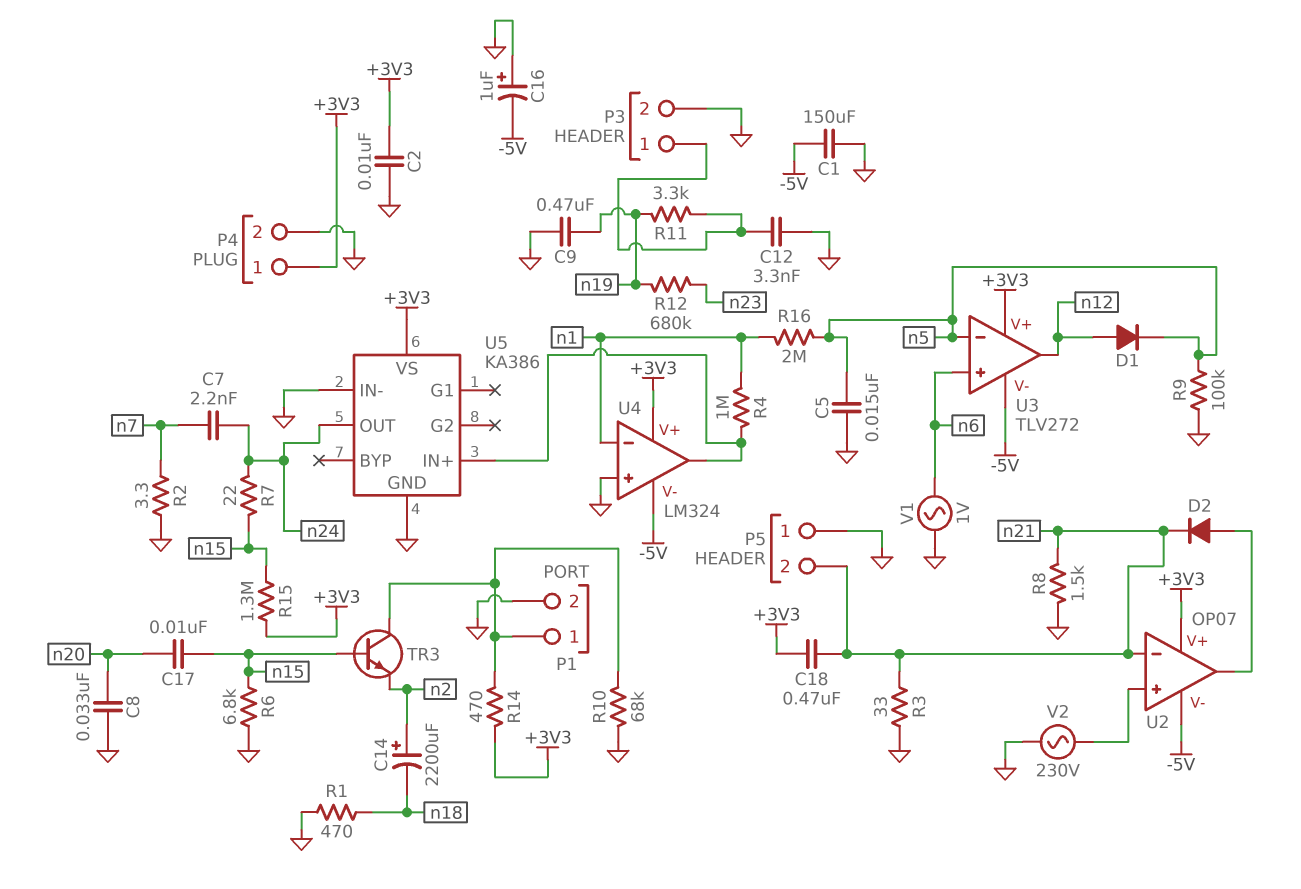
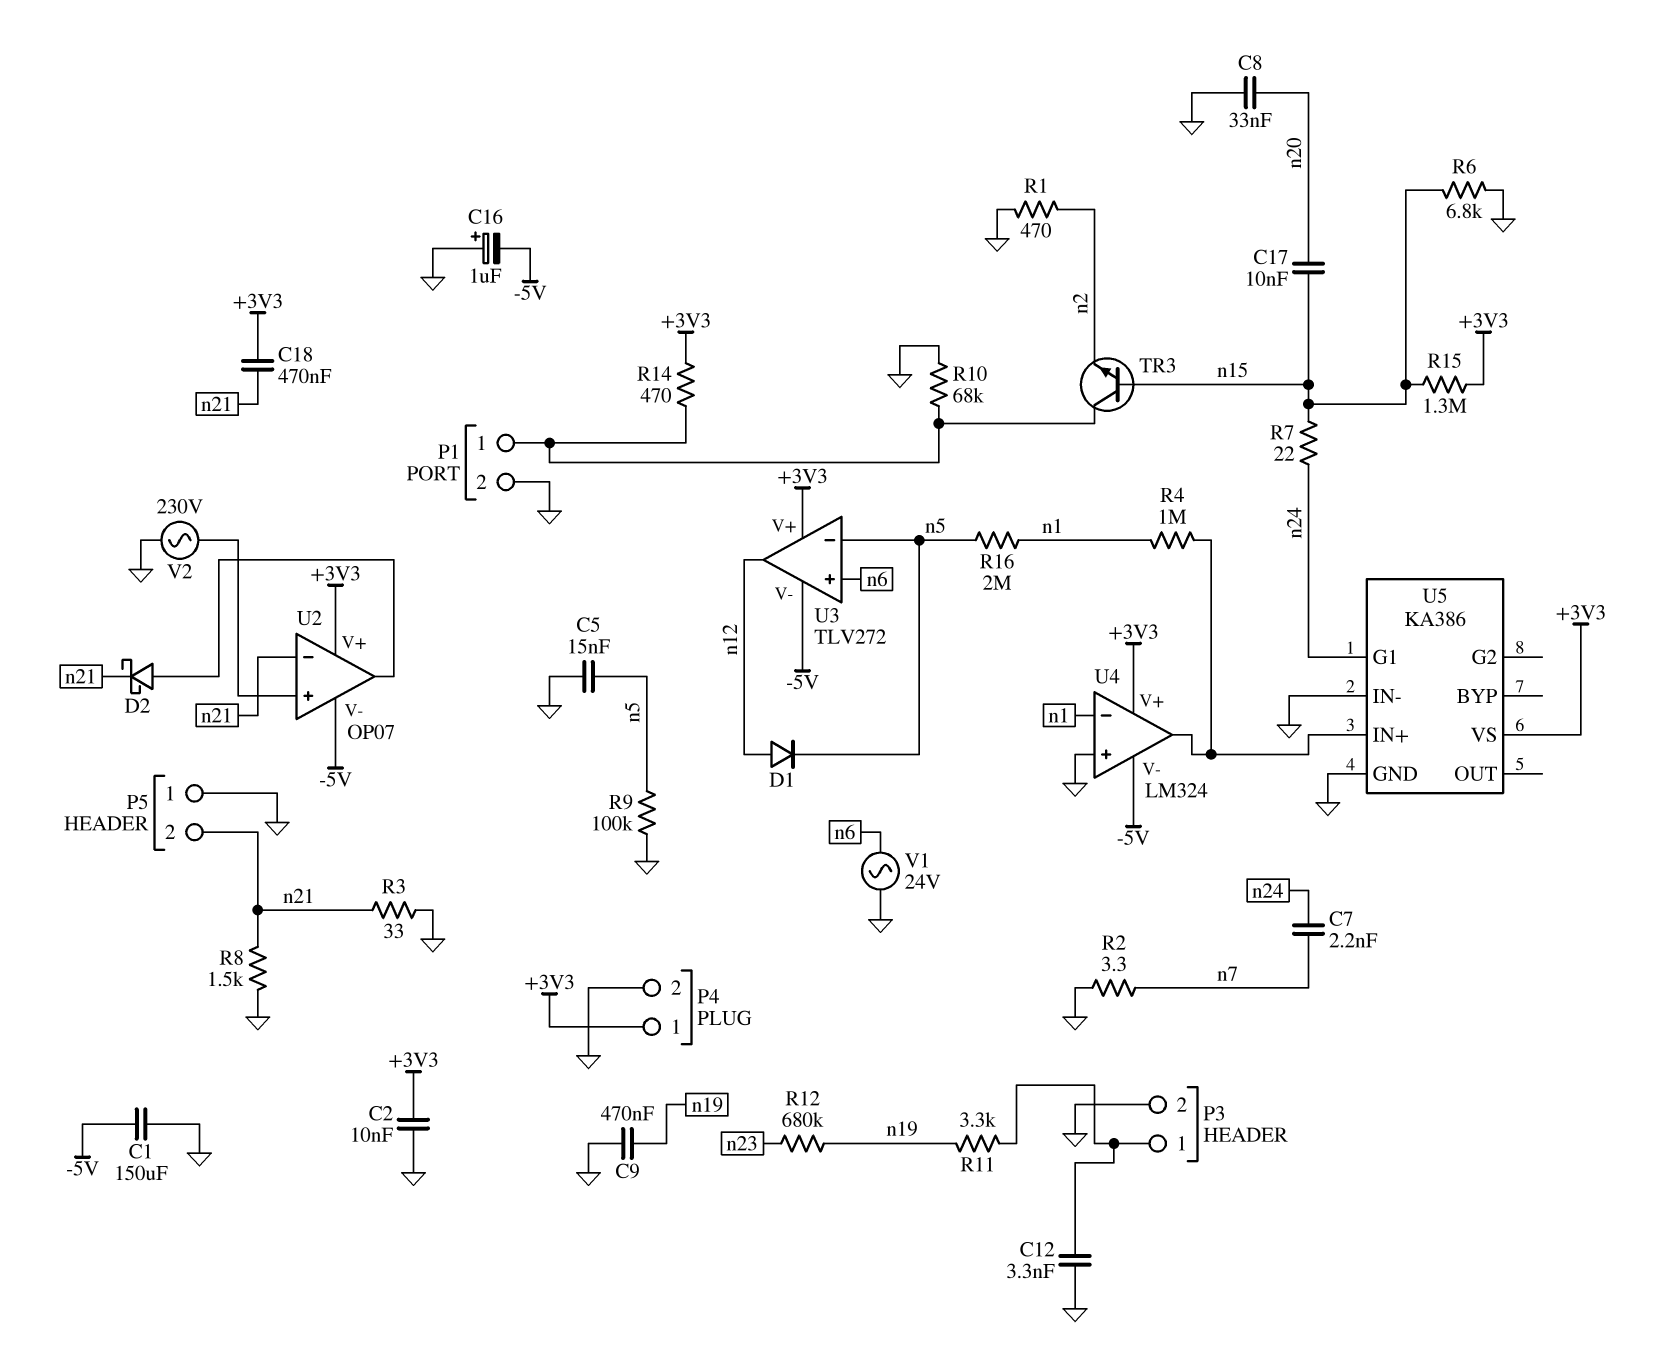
C14: 2200uF (plus n2, minus n18) -> none
D2: diode (A U2/out, K n21) -> schottky (A U2/out, K n21)
R1: 470 (GND, n18) -> 470 (GND, n2)
U5 pin G1: none -> n24
U5 pin OUT: n24 -> none
V1: AC 1V (GND, n6) -> AC 24V (GND, n6)

